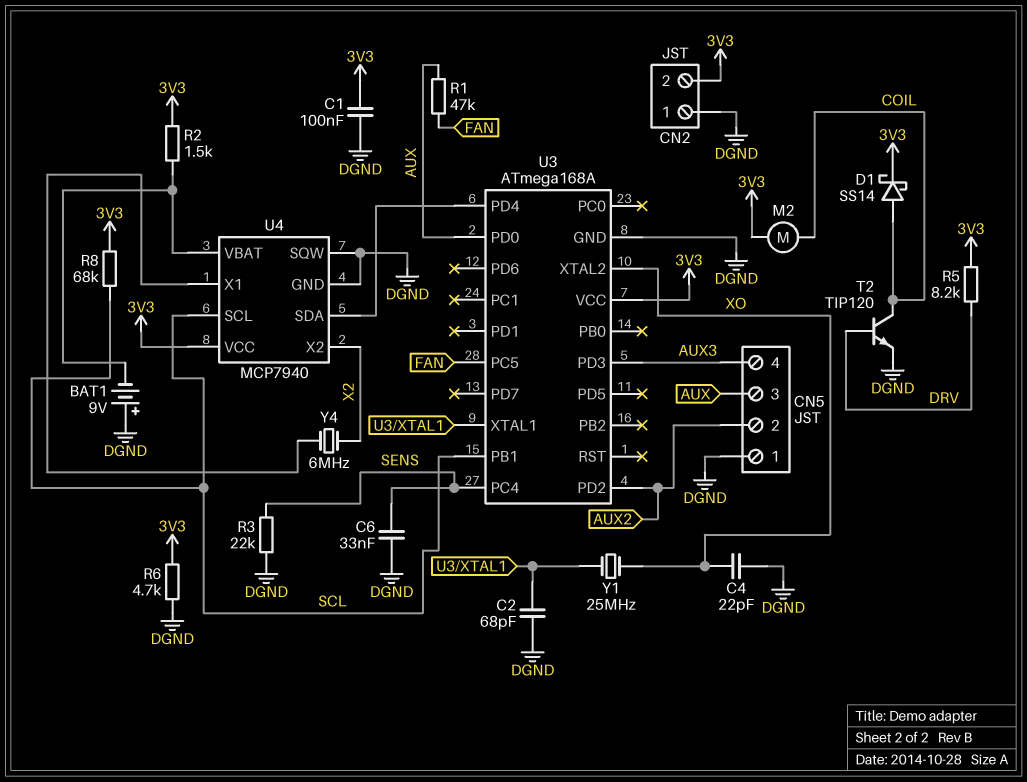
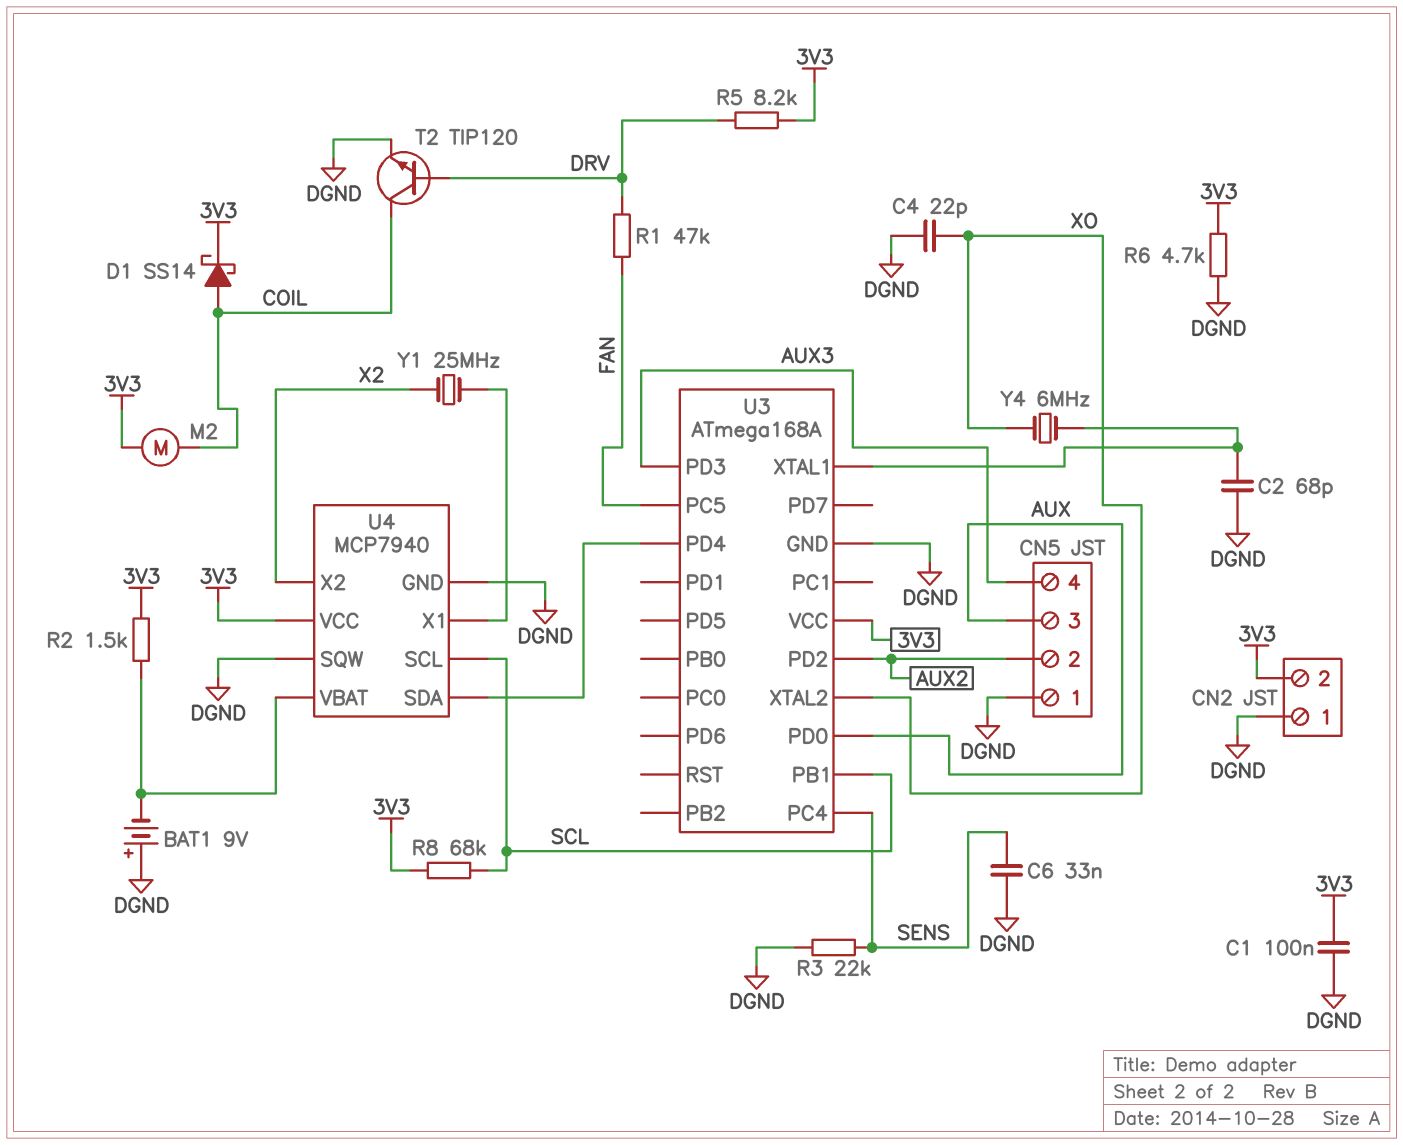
R1: 47k (AUX, FAN) -> 47k (DRV, FAN)
Y1: 25MHz (U3/XTAL1, XO) -> 25MHz (U4/X1, X2)
Y4: 6MHz (U4/X1, X2) -> 6MHz (U3/XTAL1, XO)

